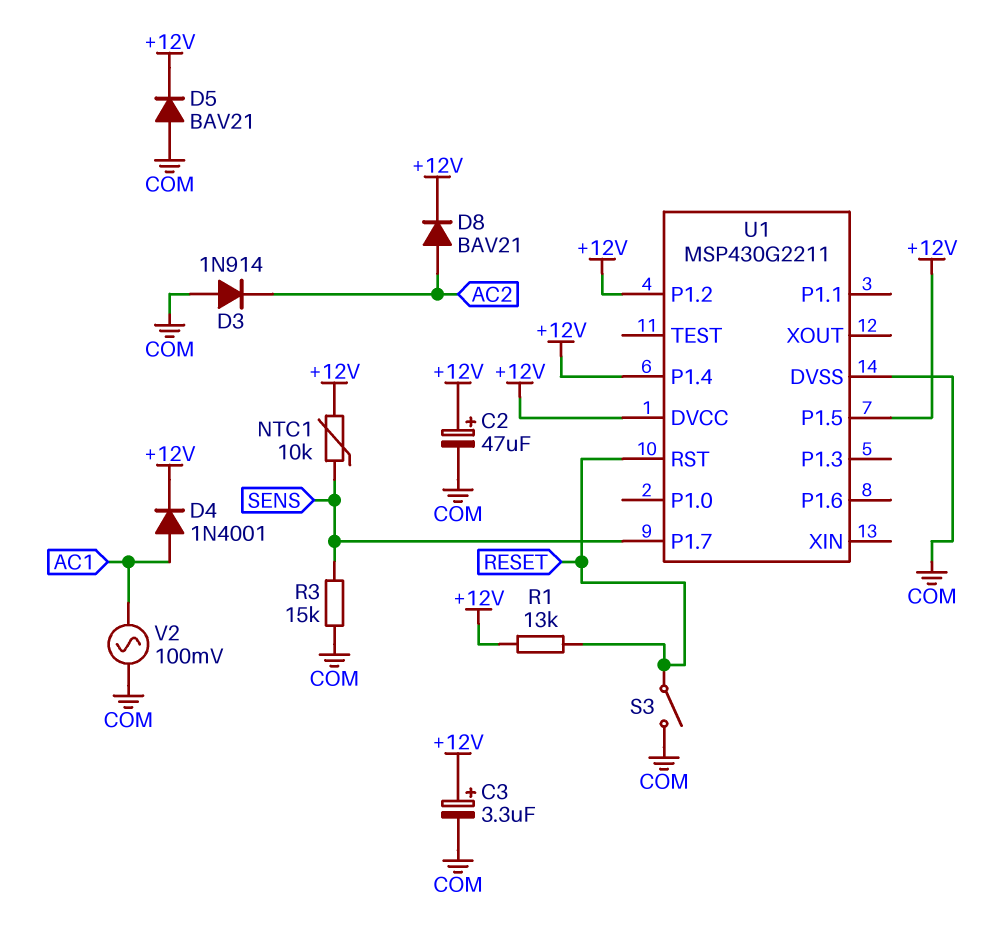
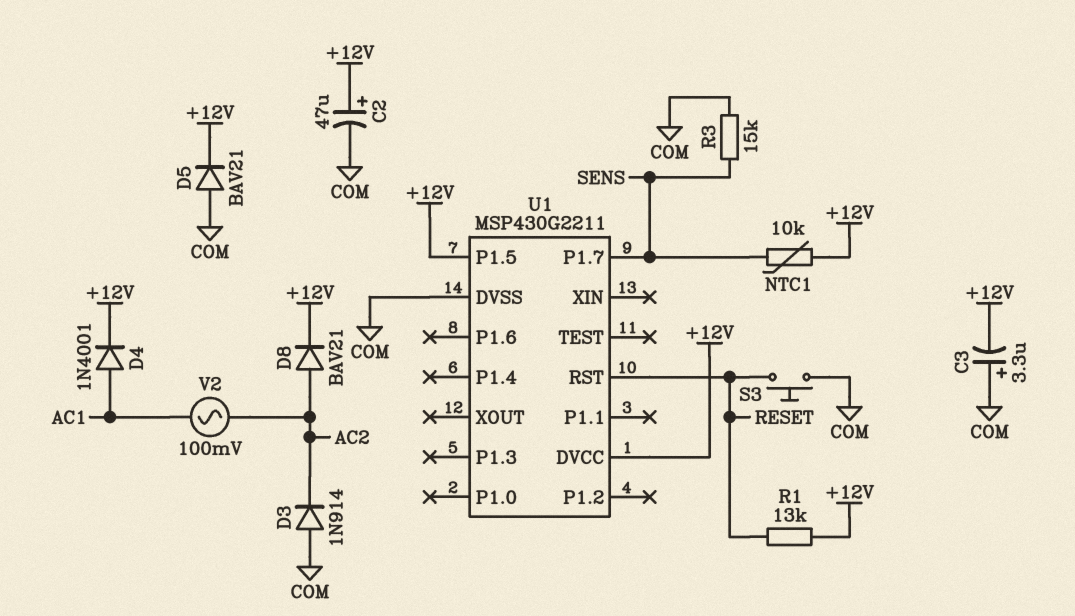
C3: 3.3uF (plus +12V, minus COM) -> 3.3uF (plus COM, minus +12V)
S3: switch (COM, RESET) -> button (COM, RESET)
U1 pin P1.2: +12V -> none
U1 pin P1.4: +12V -> none
V2: AC 100mV (AC1, COM) -> AC 100mV (AC1, AC2)

